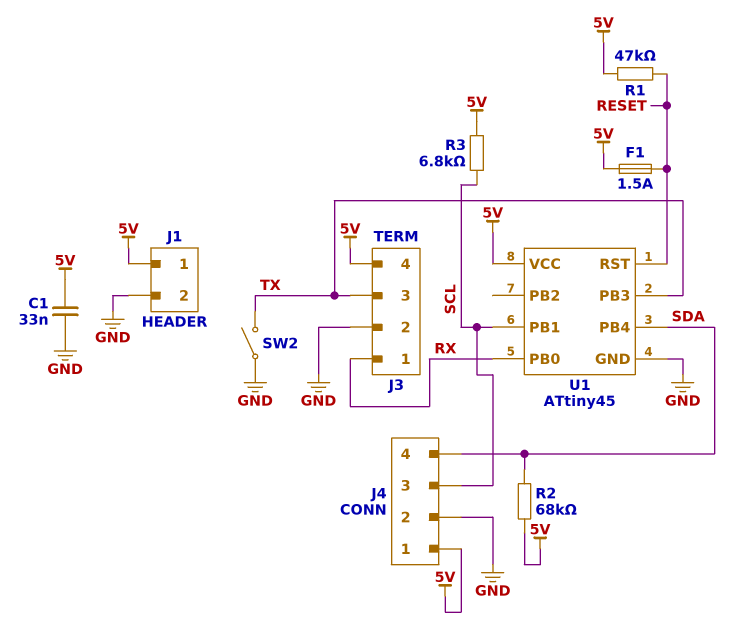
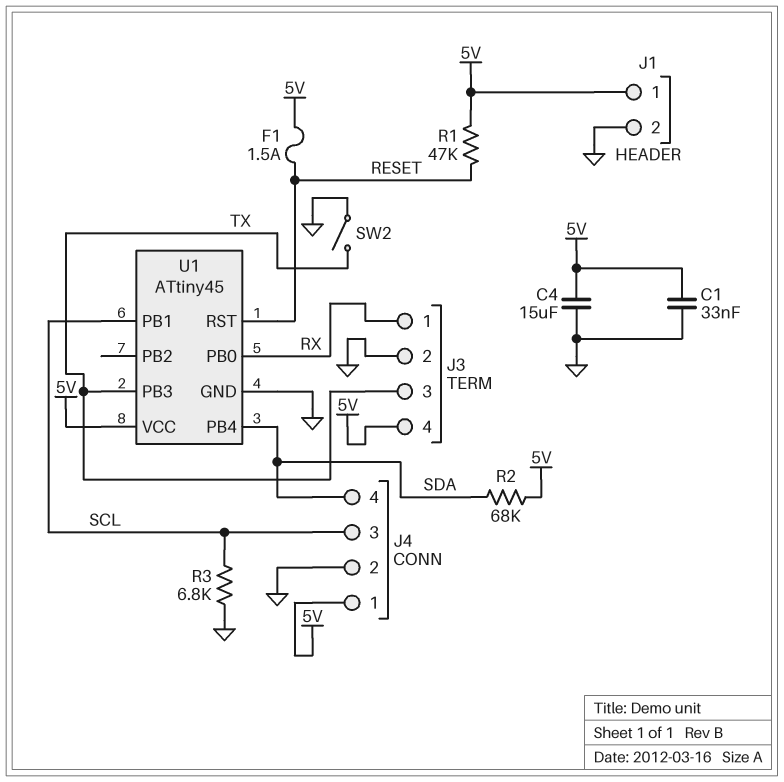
C4: none -> 15uF (5V, GND)
R3: 6.8k (5V, SCL) -> 6.8k (GND, SCL)

